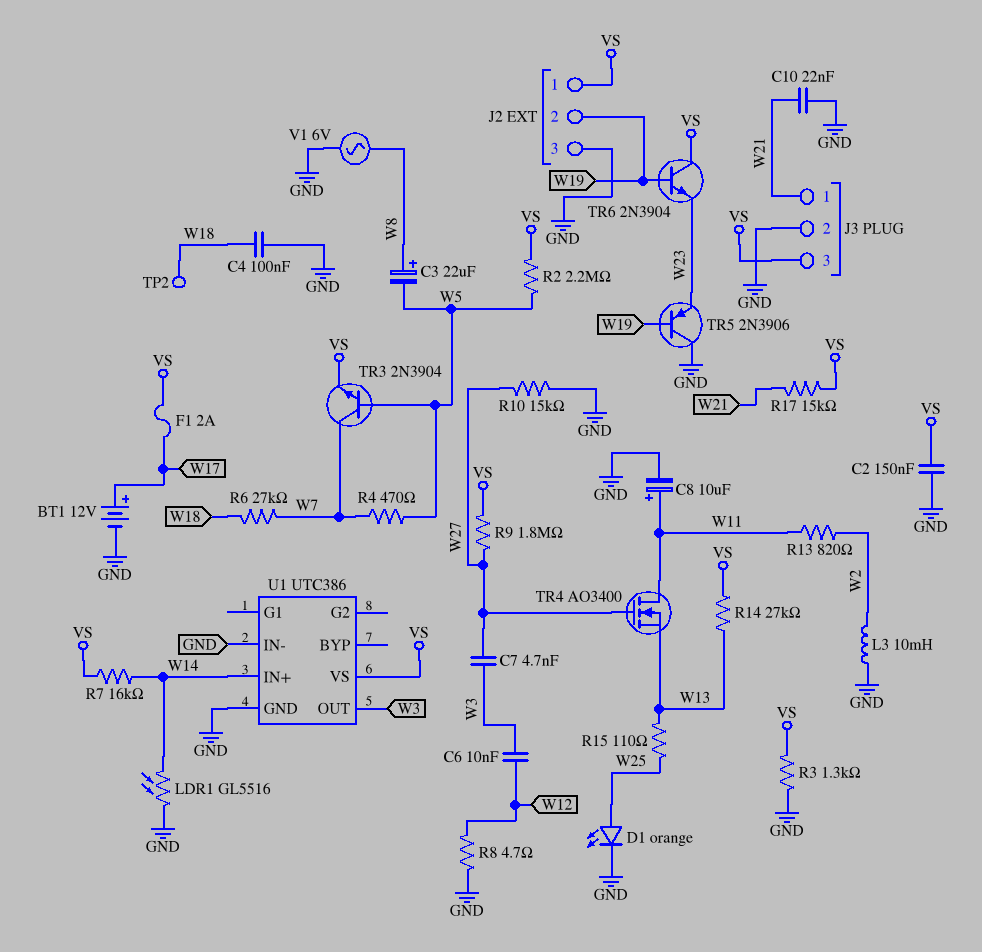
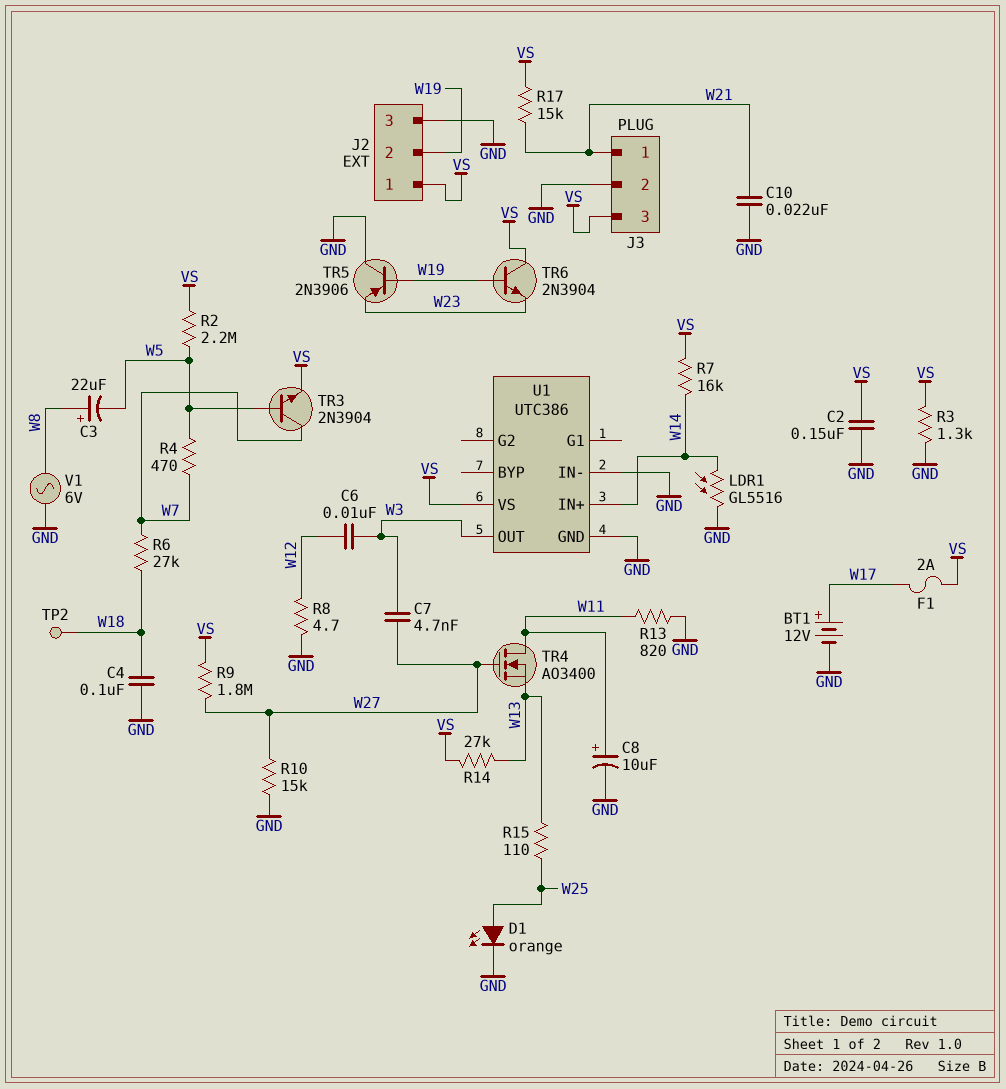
L3: 10mH (GND, W2) -> none
R13: 820 (W2, W11) -> 820 (GND, W11)

